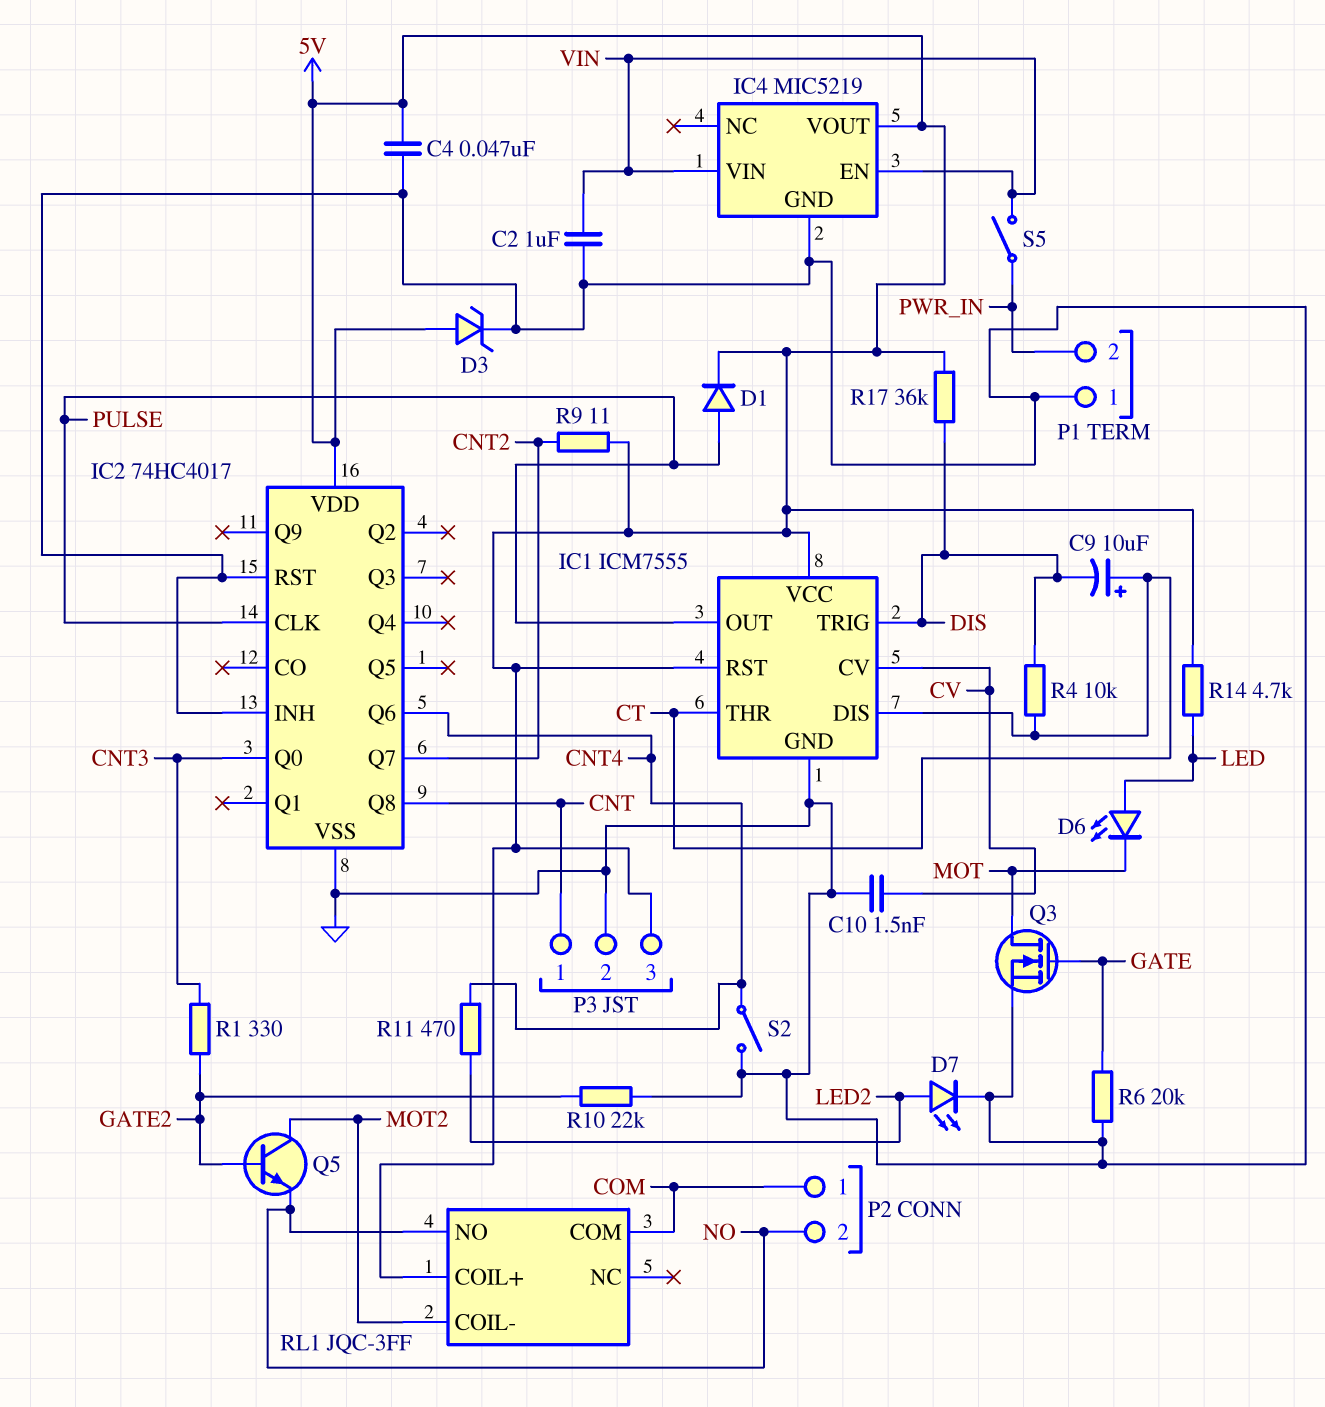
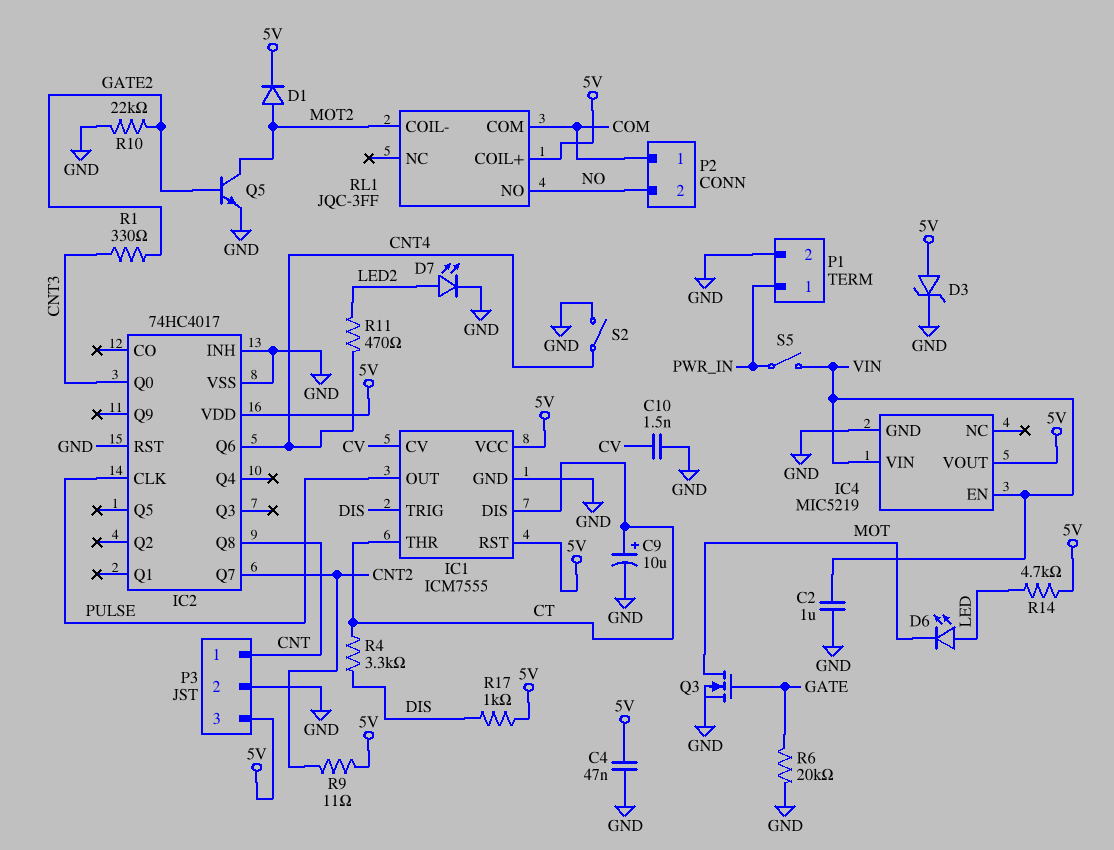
C9: 10uF (plus CT, minus DIS) -> 10uF (plus CT, minus GND)
D1: diode (A PULSE, K 5V) -> diode (A MOT2, K 5V)
P1 pin 1: GND -> PWR_IN
P1 pin 2: PWR_IN -> GND
Q5: NPN (B GATE2, C MOT2, E NO) -> NPN (B GATE2, C MOT2, E GND)
R4: 10k (CT, DIS) -> 3.3k (CT, DIS)
R17: 36k (5V, DIS) -> 1k (5V, DIS)

